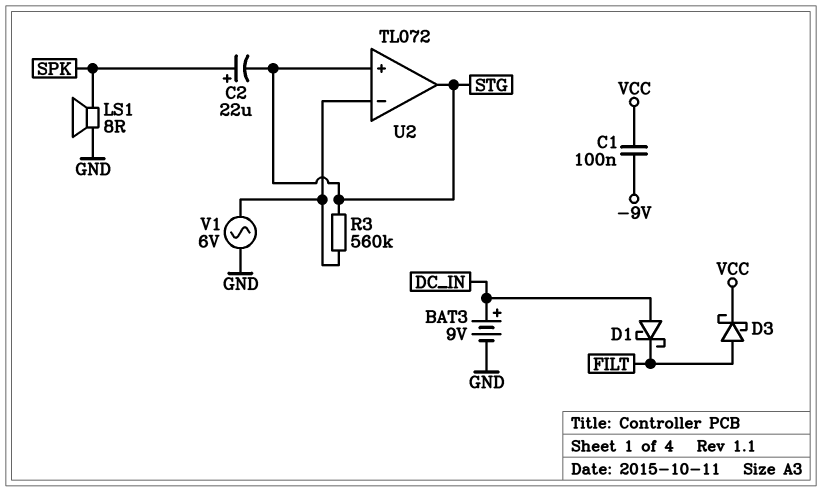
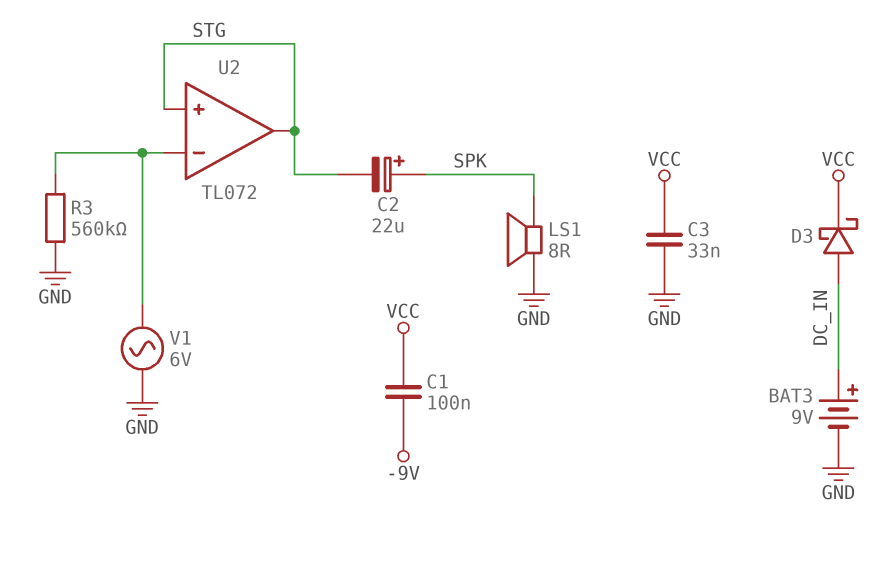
C3: none -> 33nF (GND, VCC)
D1: schottky (A DC_IN, K FILT) -> none
D3: schottky (A FILT, K VCC) -> schottky (A DC_IN, K VCC)
R3: 560k (STG, U2/in-) -> 560k (GND, U2/in-)

